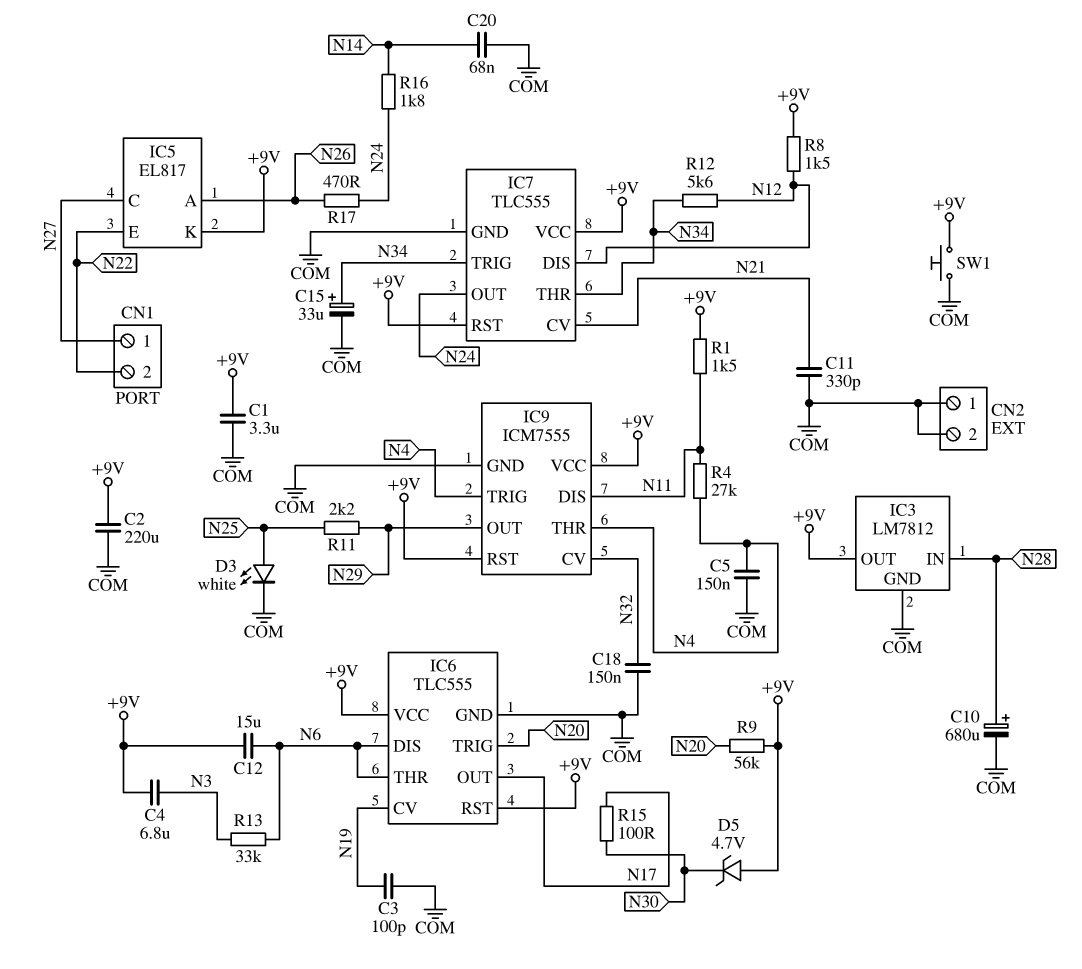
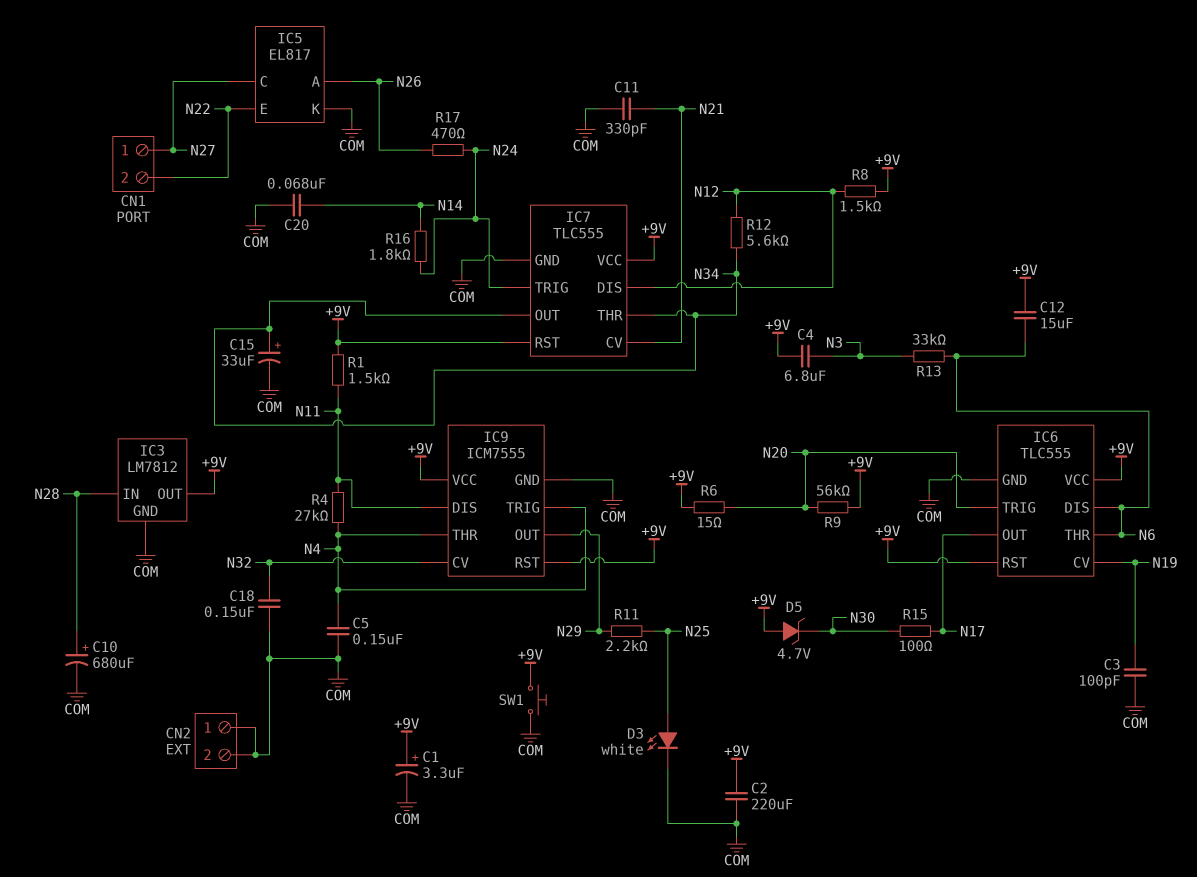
C1: 3.3uF (+9V, COM) -> 3.3uF (plus +9V, minus COM)
IC5 pin K: +9V -> COM
IC7 pin OUT: N24 -> N34
IC7 pin TRIG: N34 -> N24
R6: none -> 15 (+9V, N20)

